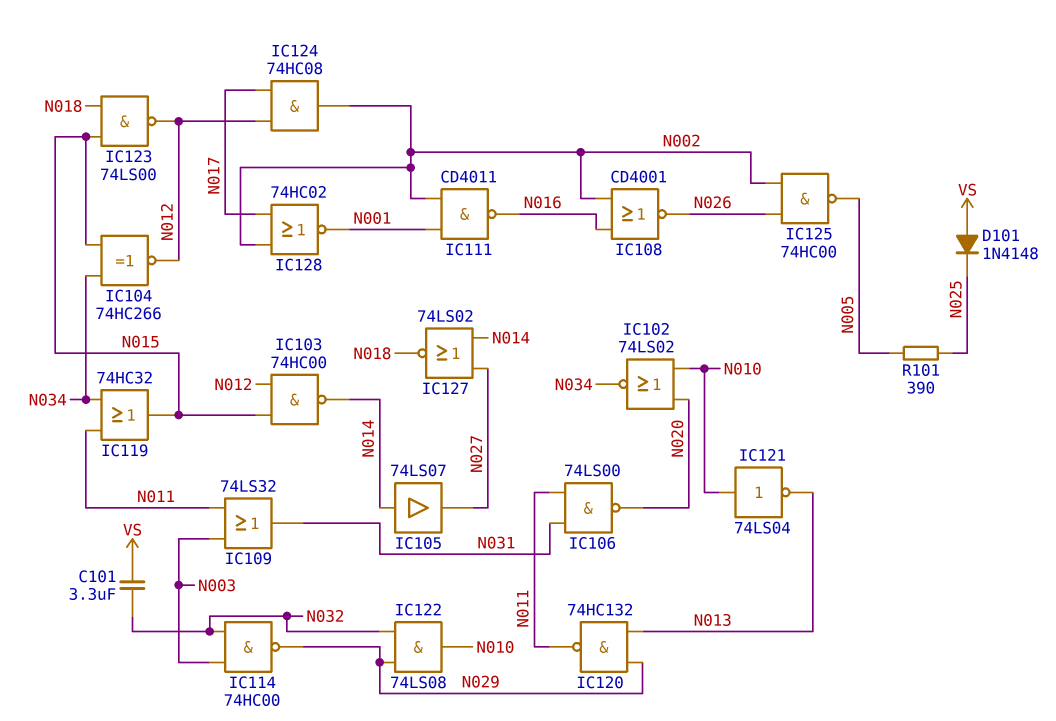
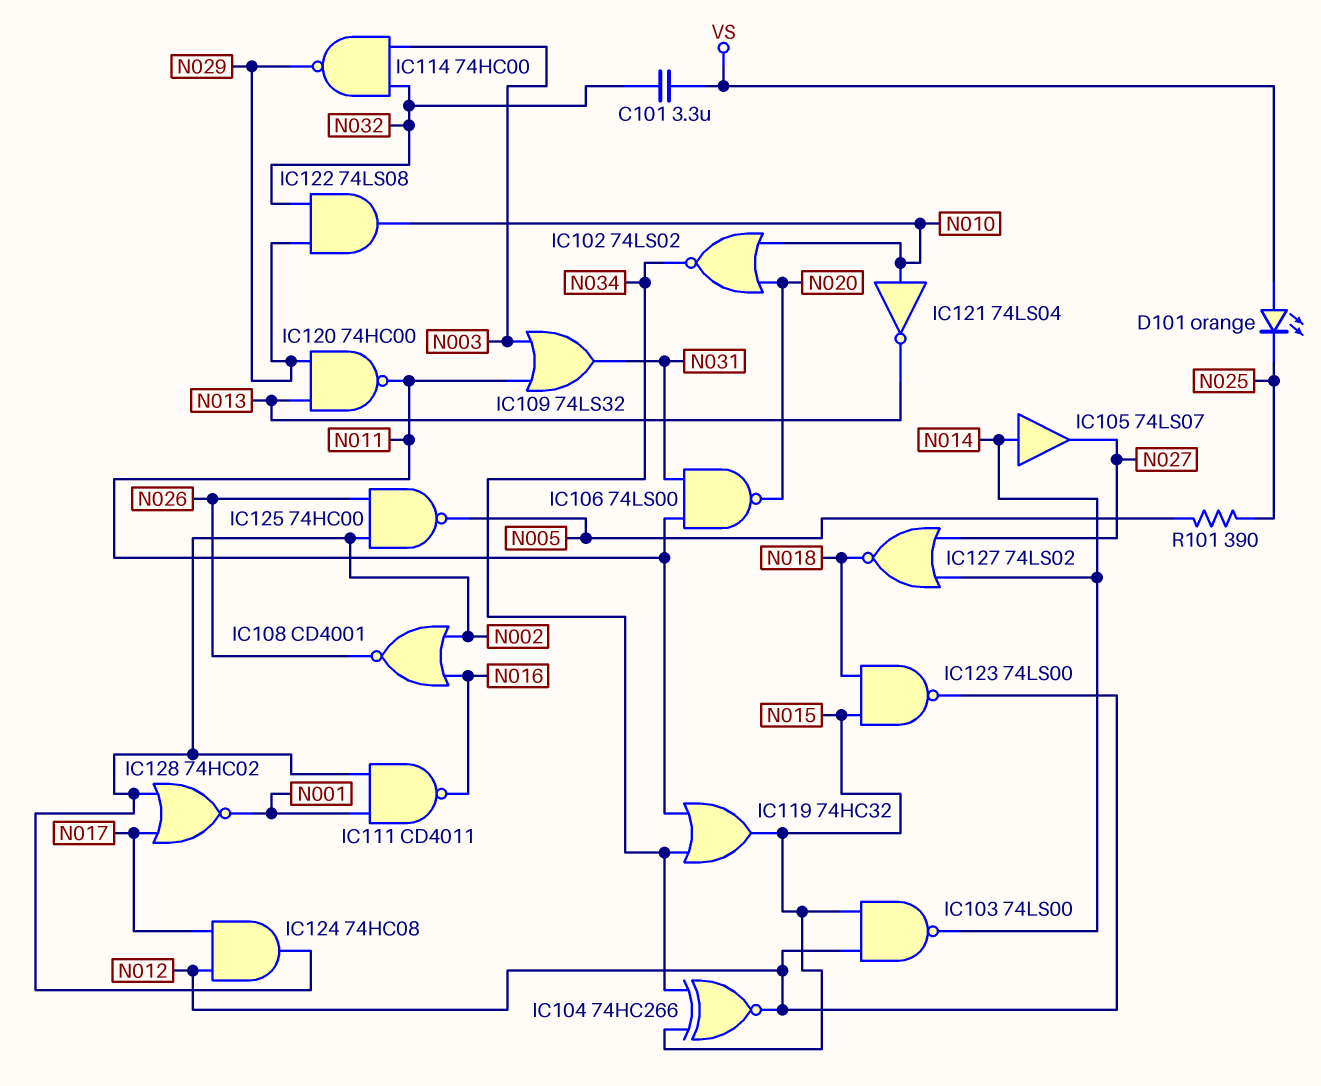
D101: diode 1N4148 (A VS, K N025) -> LED orange (A VS, K N025)
IC103: NAND 74HC00 (in N012, in N015, out N014) -> NAND 74LS00 (in N012, in N015, out N014)
IC120: NAND 74HC132 (in N013, in N029, out N011) -> NAND 74HC00 (in N013, in N029, out N011)

